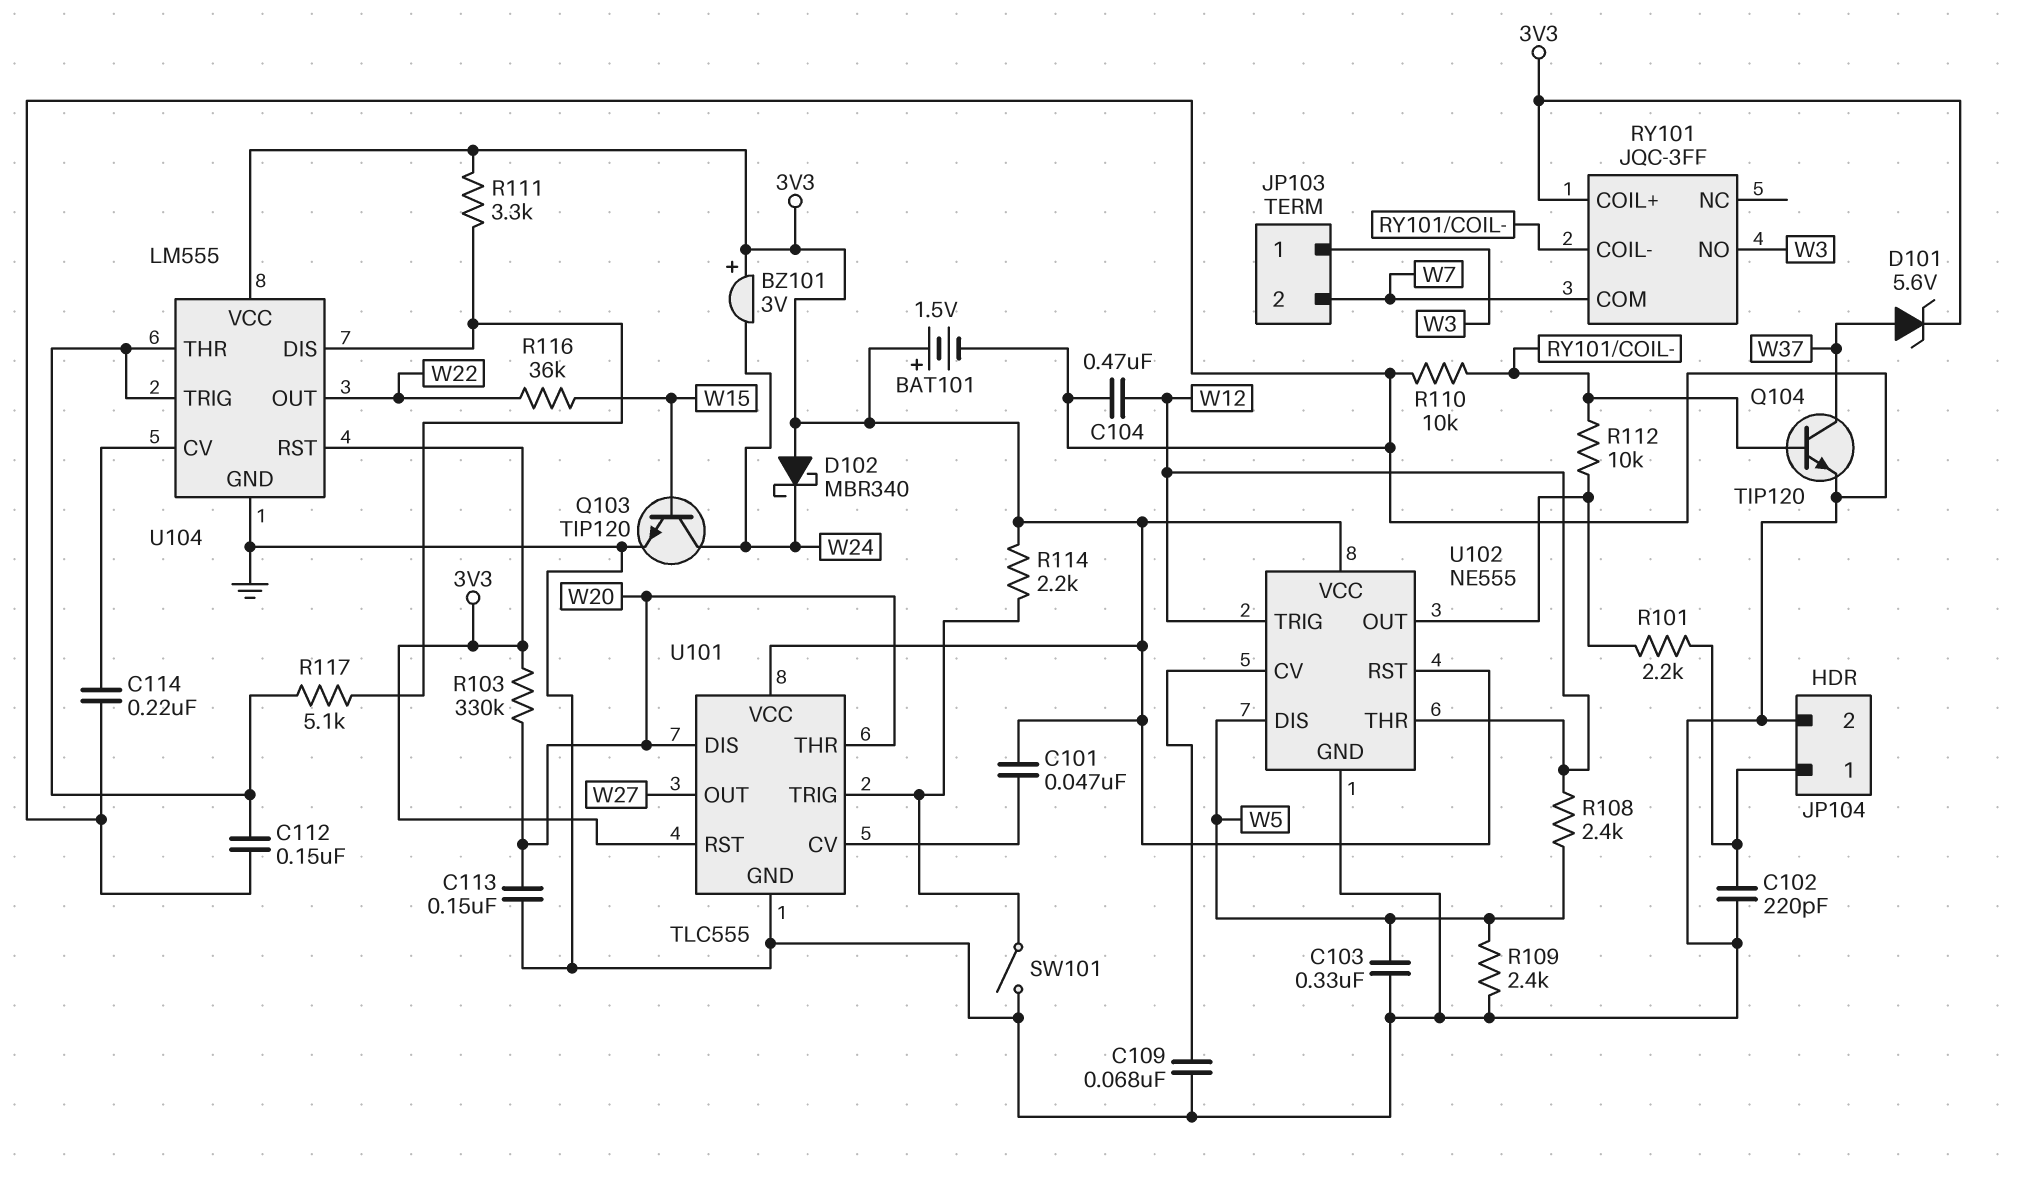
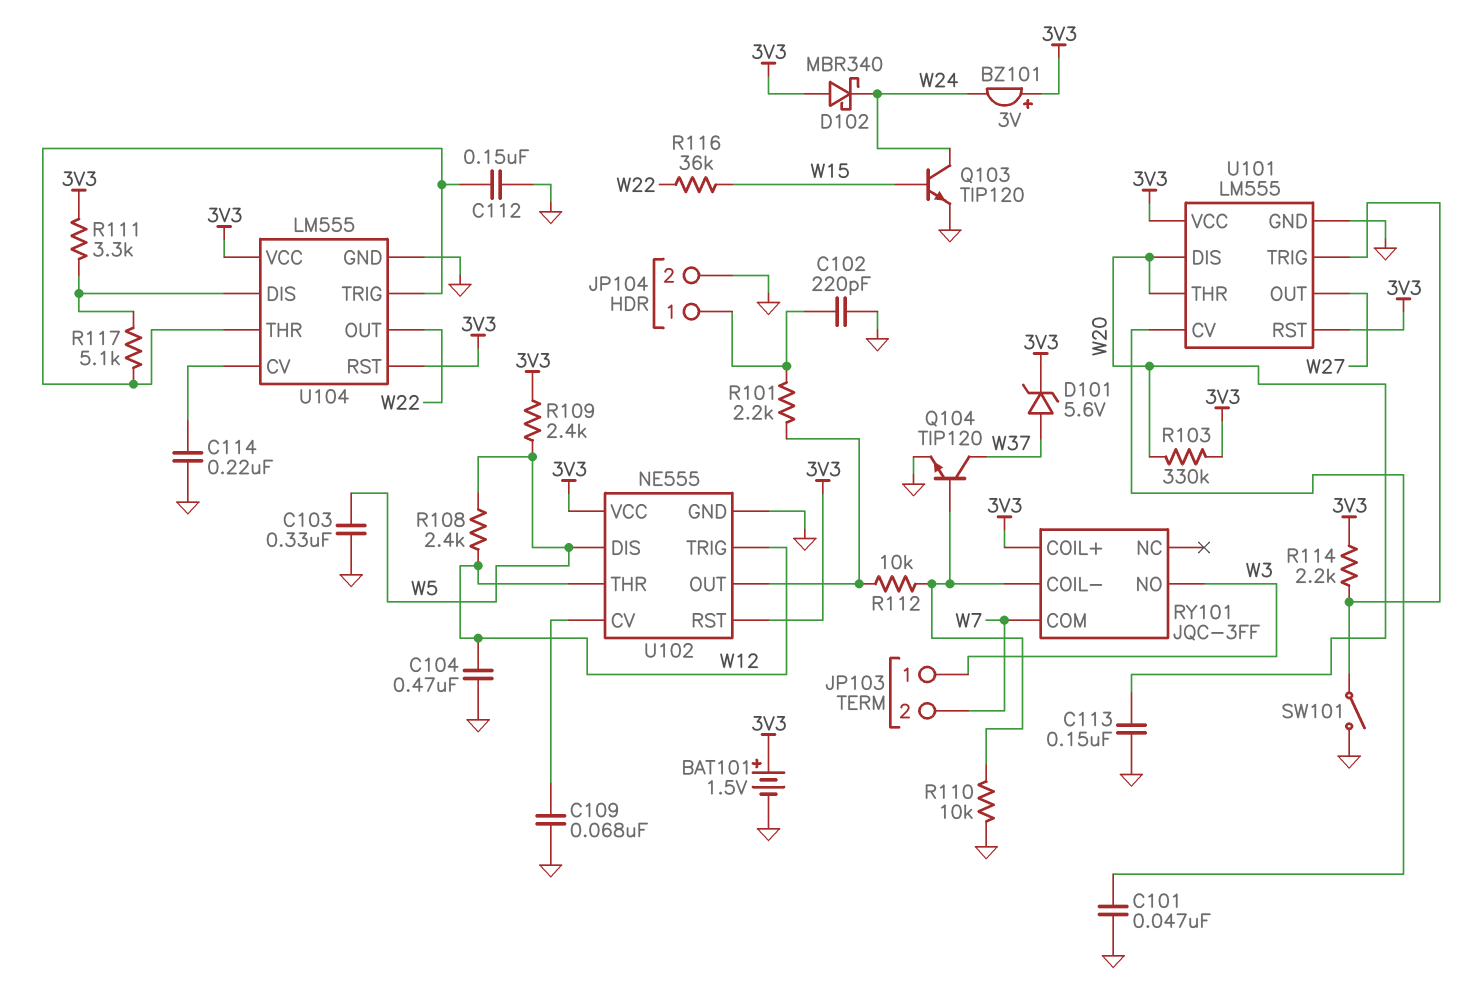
C101: 47nF (3V3, U101/CV) -> 47nF (GND, U101/CV)
R109: 2.4k (GND, W5) -> 2.4k (3V3, W5)
U101: TLC555 -> LM555

